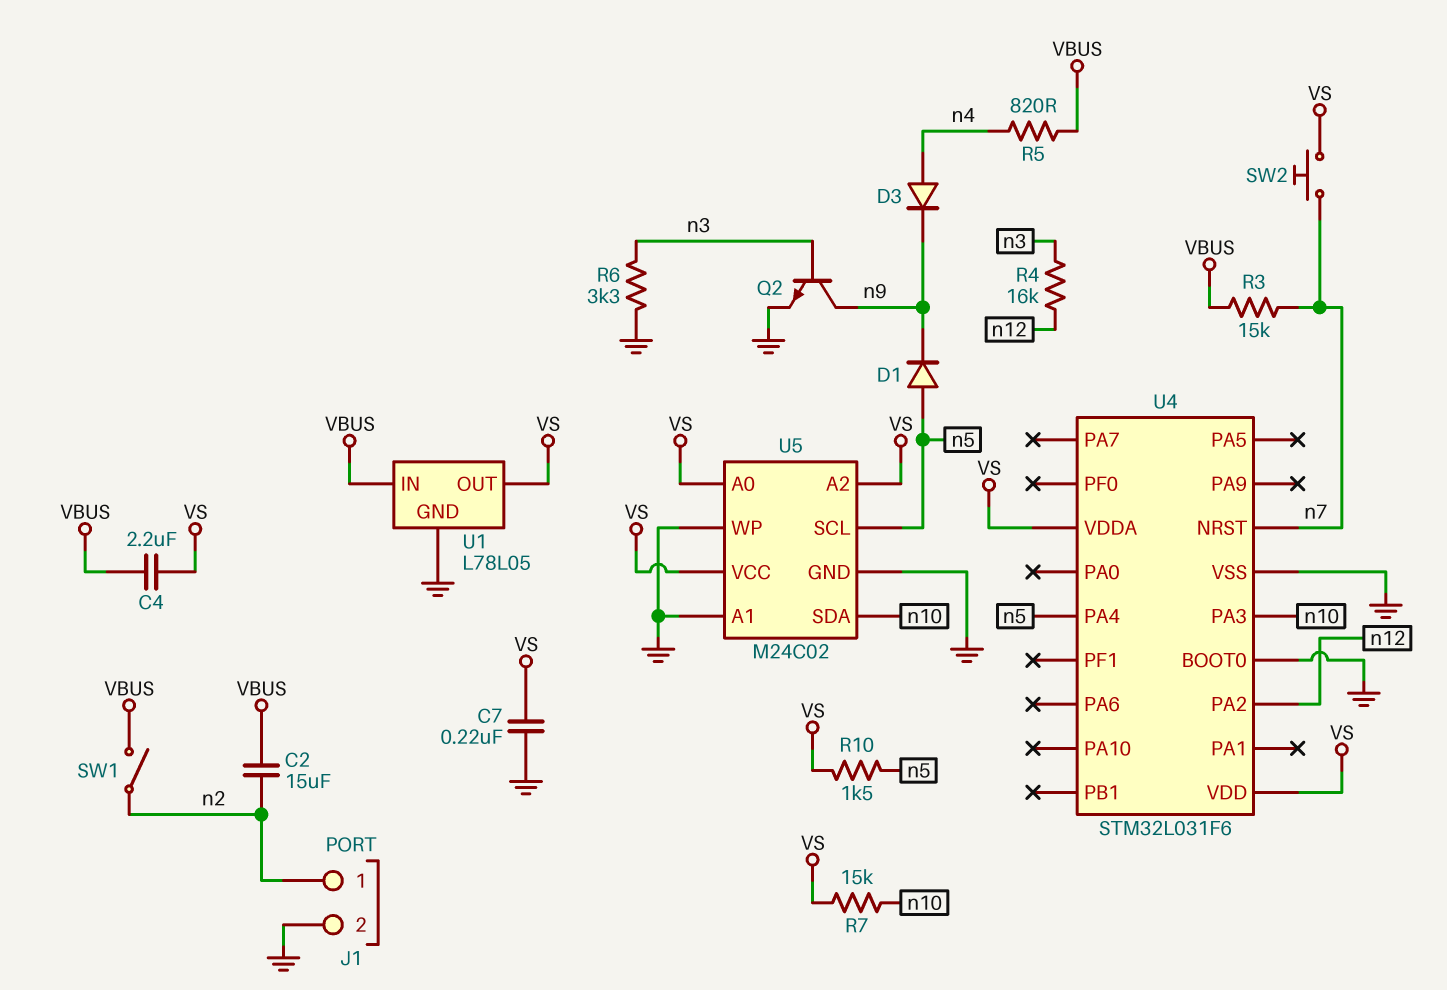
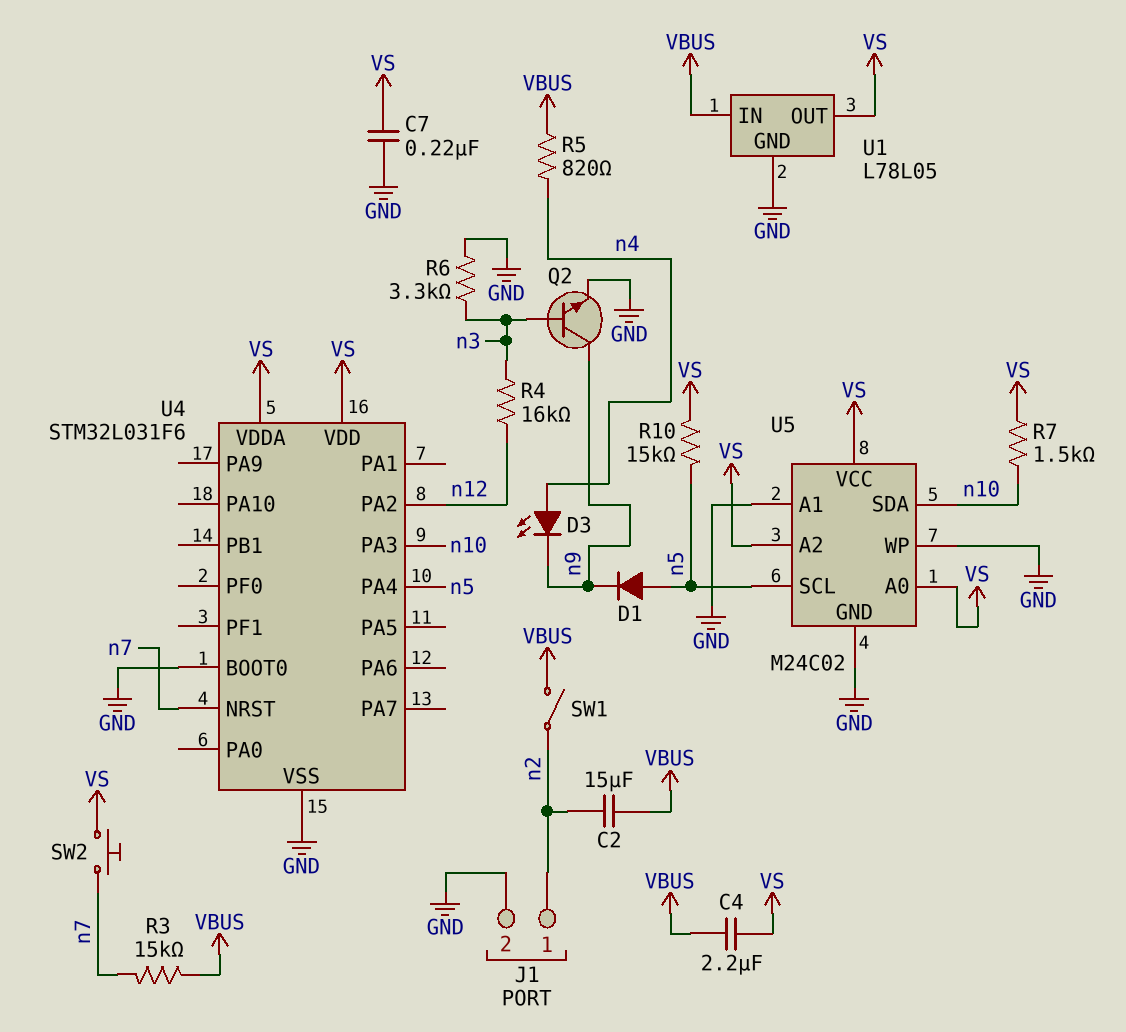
D3: diode (A n4, K n9) -> LED (A n4, K n9)
R7: 15k (VS, n10) -> 1.5k (VS, n10)
R10: 1.5k (VS, n5) -> 15k (VS, n5)

